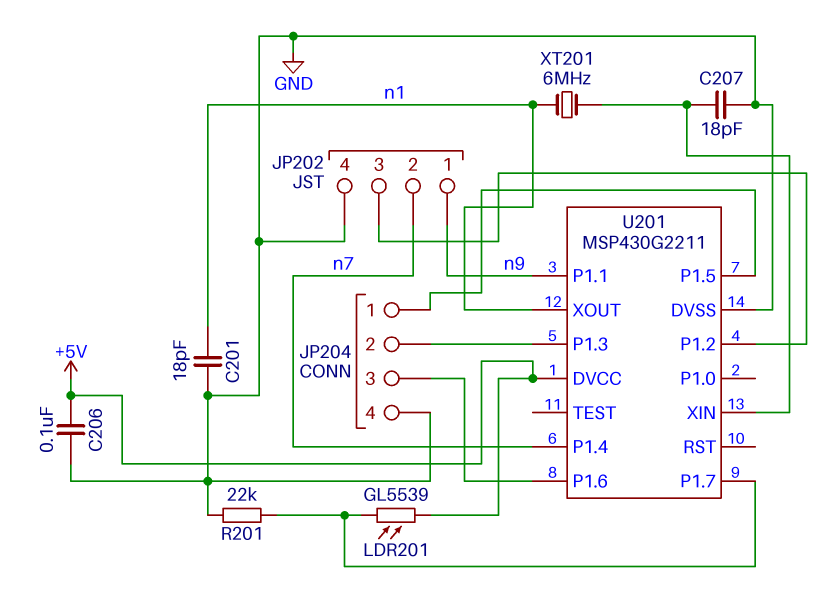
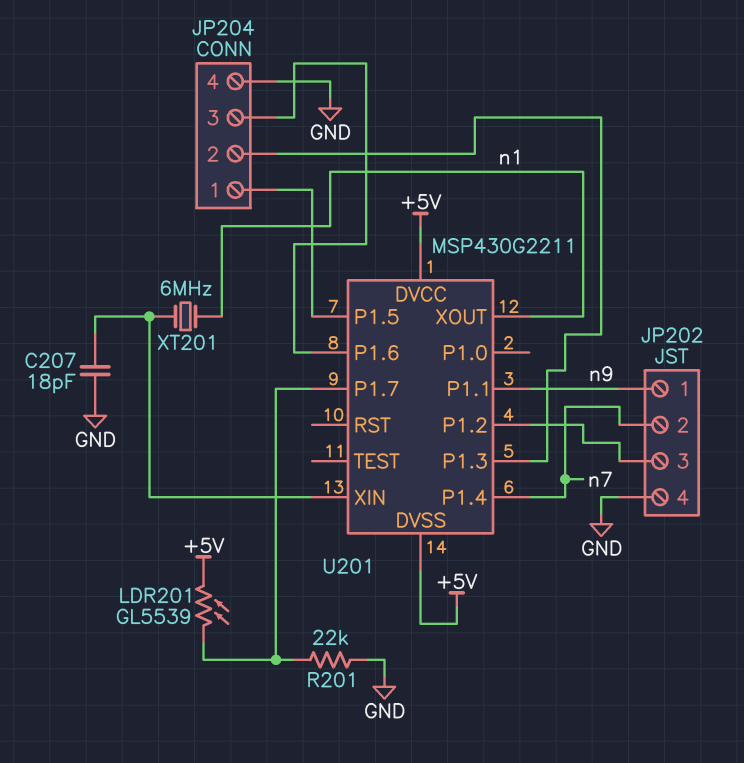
C201: 18pF (GND, n1) -> none
C206: 100nF (+5V, GND) -> none
U201 pin DVSS: GND -> +5V

